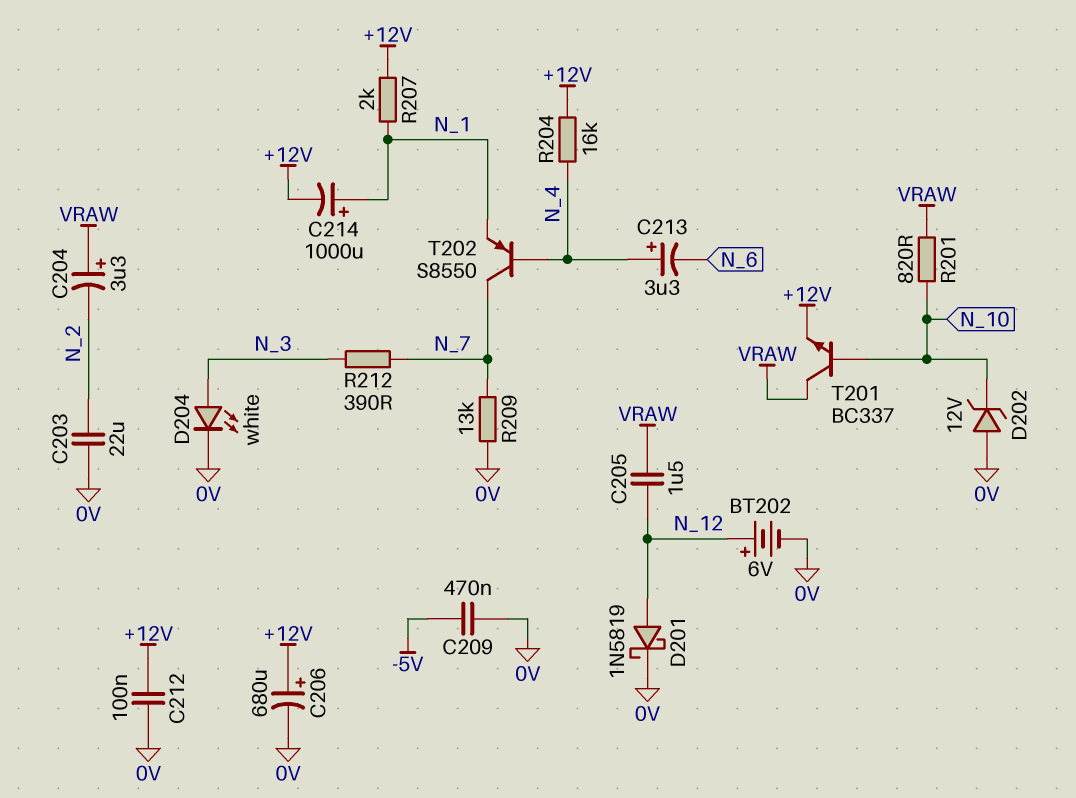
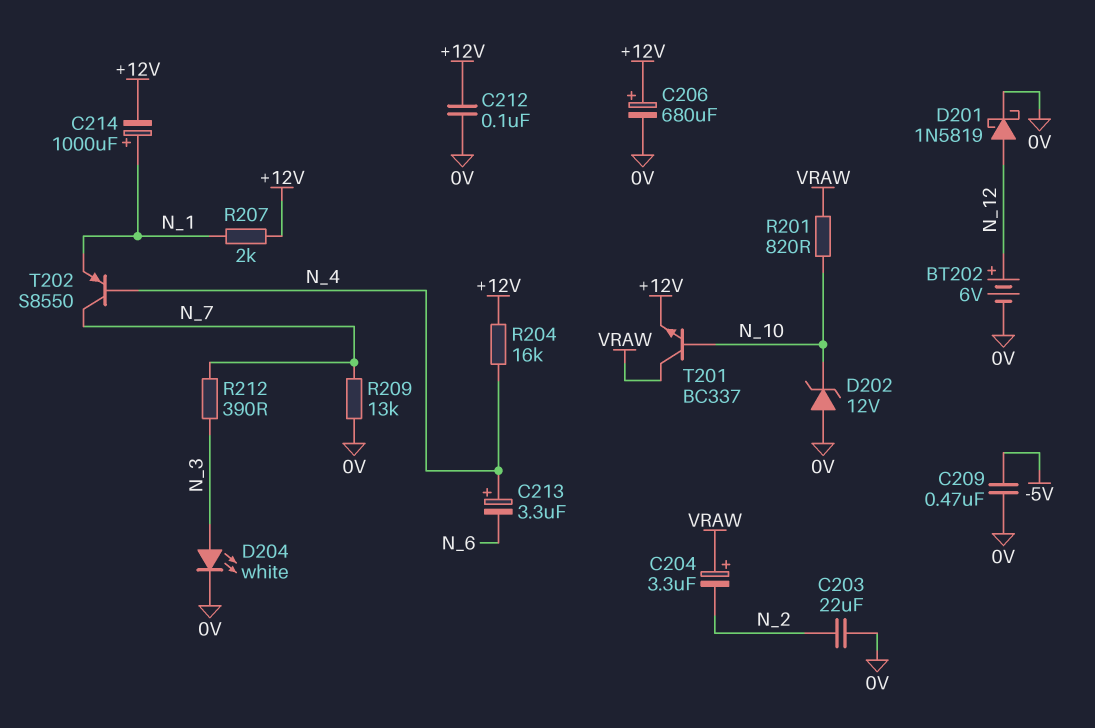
C205: 1.5uF (N_12, VRAW) -> none

